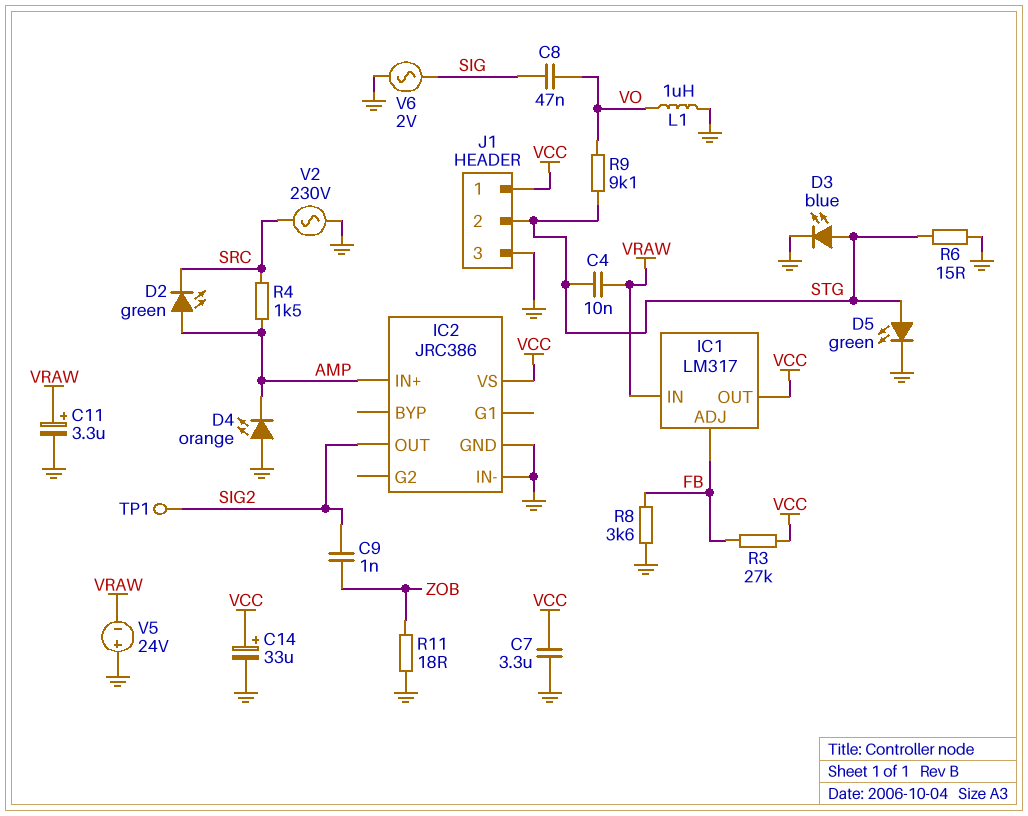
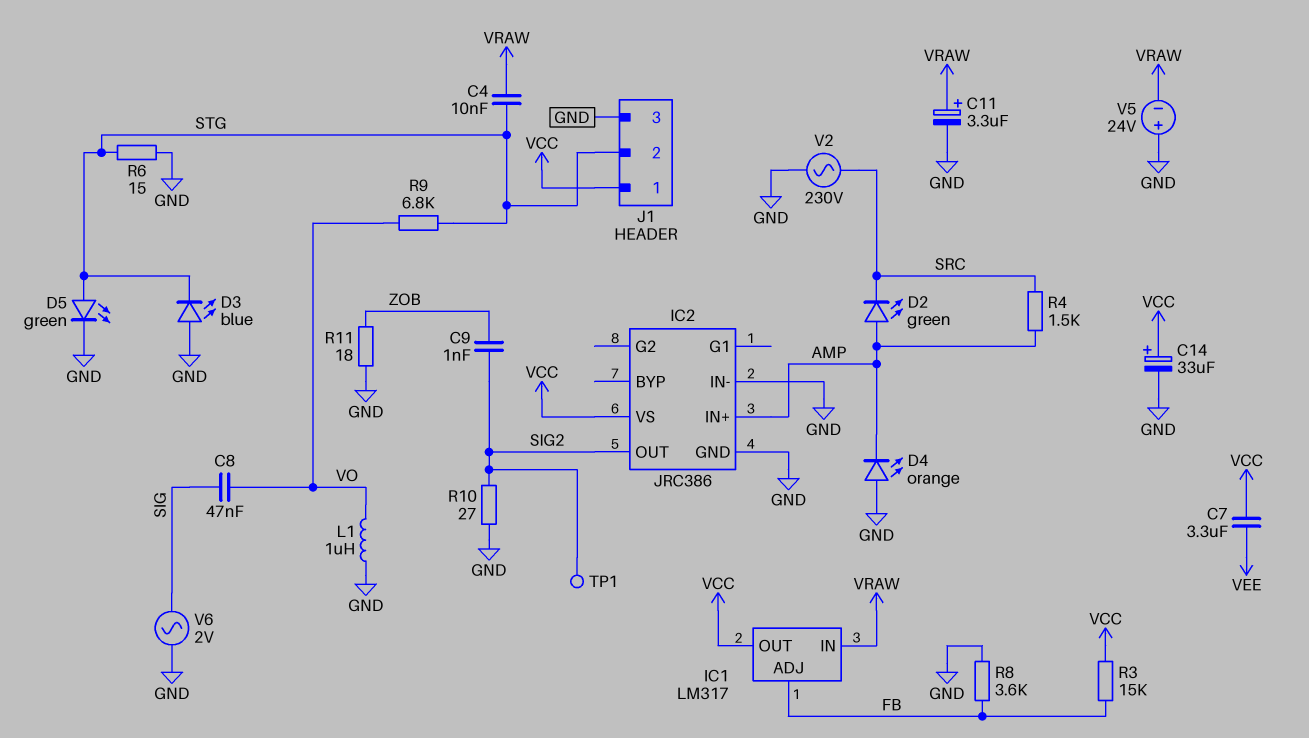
C7: 3.3uF (GND, VCC) -> 3.3uF (VCC, VEE)
D3: LED blue (A STG, K GND) -> LED blue (A GND, K STG)
R3: 27k (FB, VCC) -> 15k (FB, VCC)
R9: 9.1k (STG, VO) -> 6.8k (STG, VO)
R10: none -> 27 (GND, SIG2)

